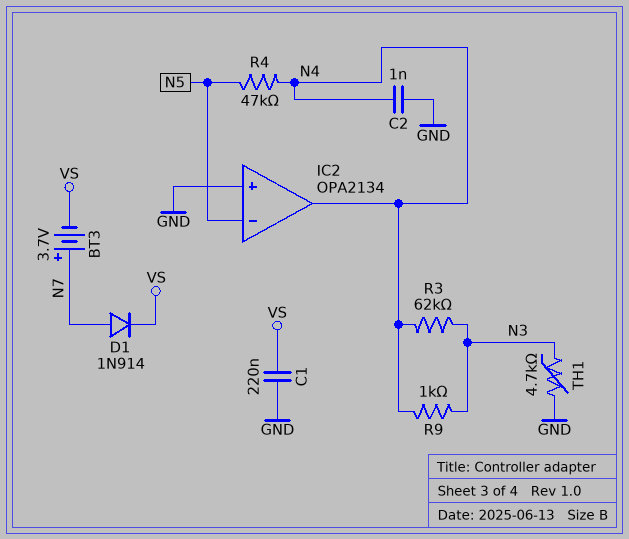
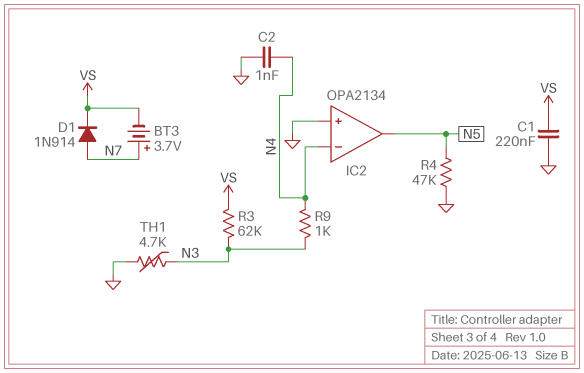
IC2 pin in-: N5 -> N4
IC2 pin out: N4 -> N5
R3: 62k (N3, N4) -> 62k (N3, VS)
R4: 47k (N4, N5) -> 47k (GND, N5)

